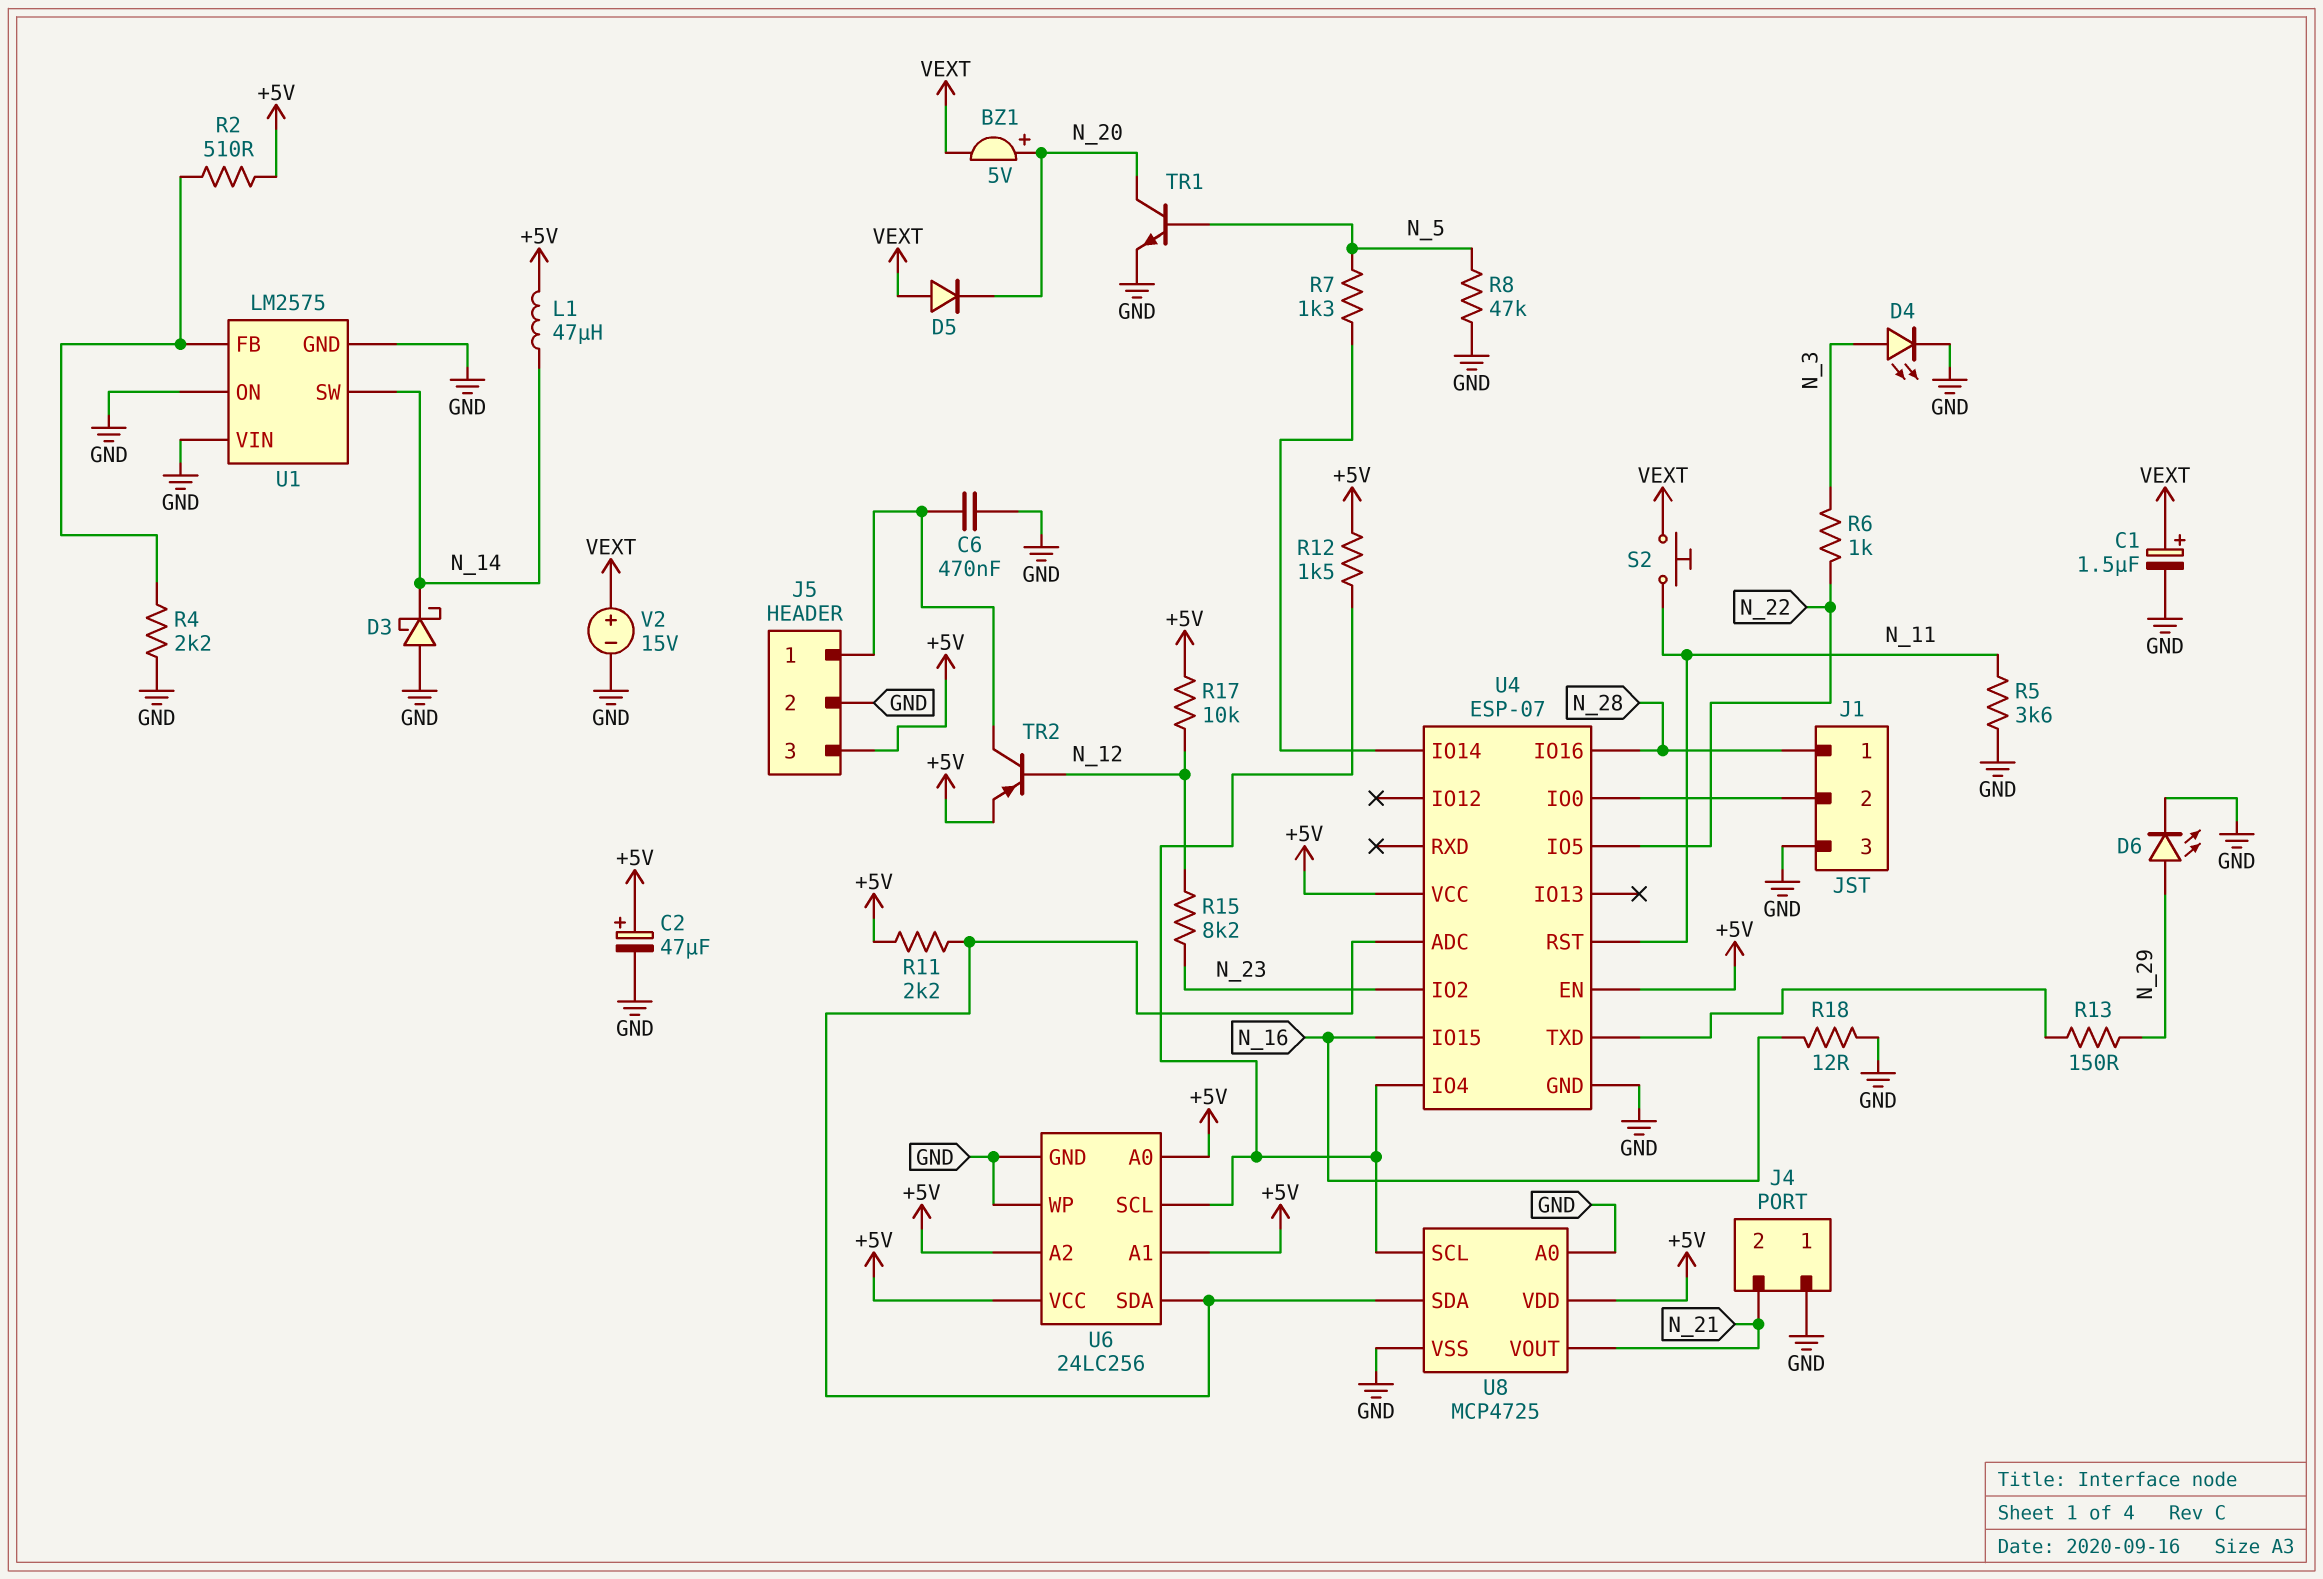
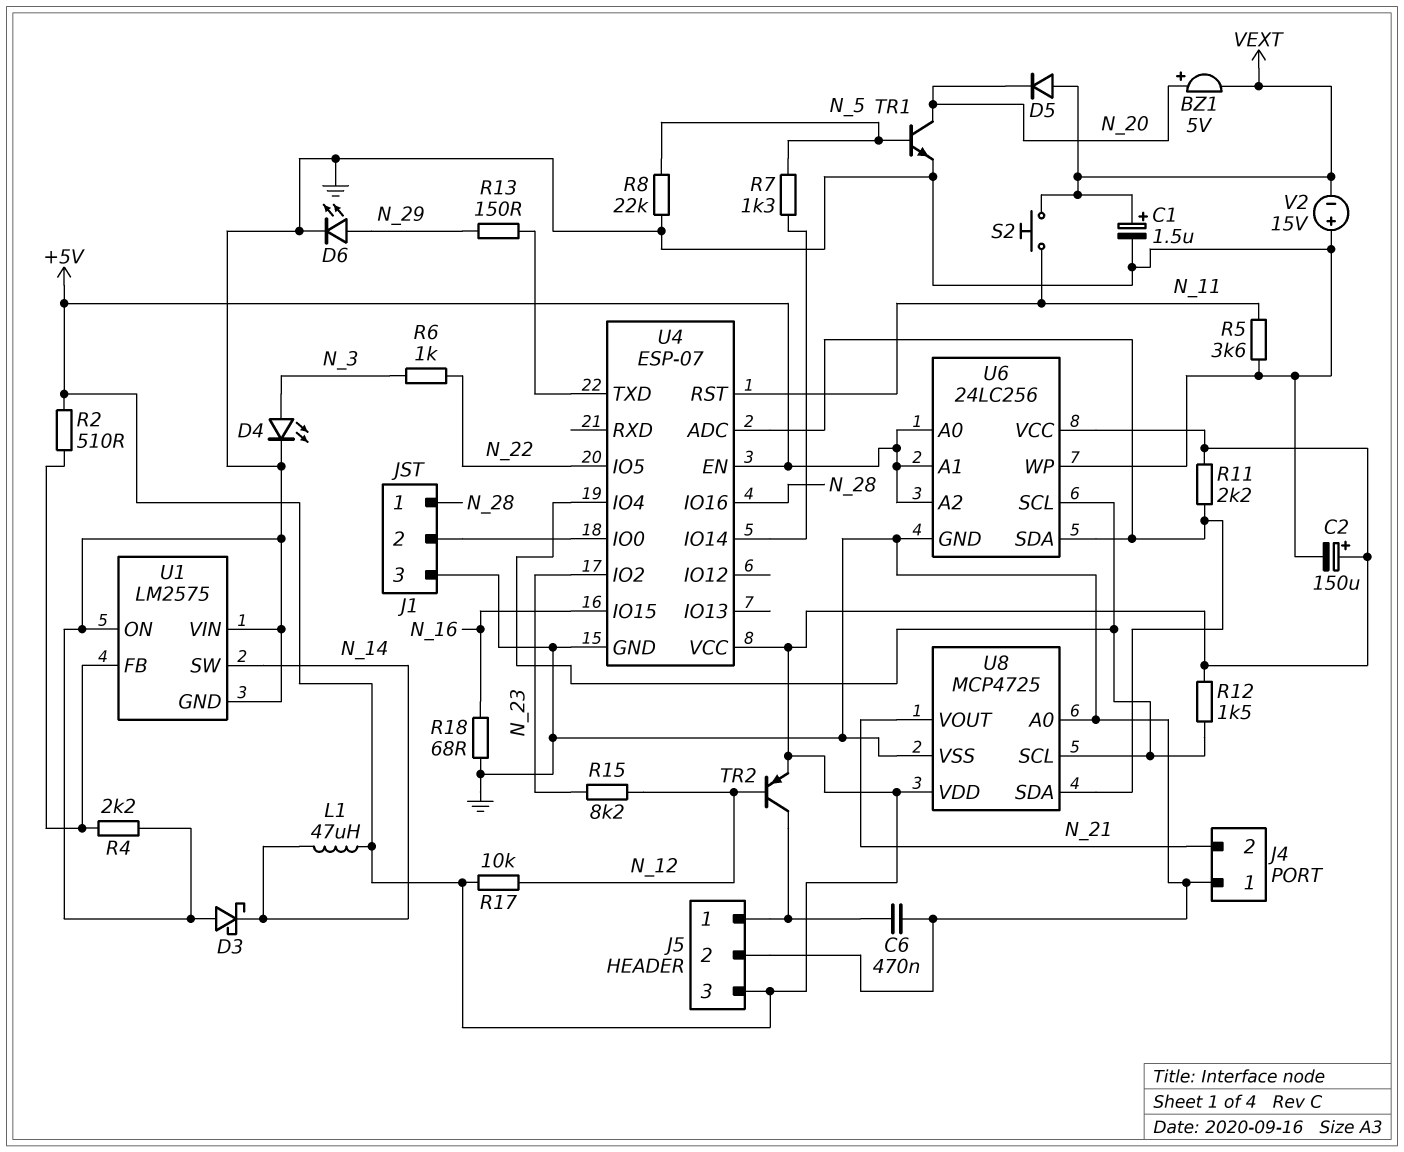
C2: 47uF (plus +5V, minus GND) -> 150uF (plus +5V, minus GND)
R8: 47k (GND, N_5) -> 22k (GND, N_5)
R18: 12 (GND, N_16) -> 68 (GND, N_16)
V2: 15V (plus VEXT, minus GND) -> 15V (plus GND, minus VEXT)

